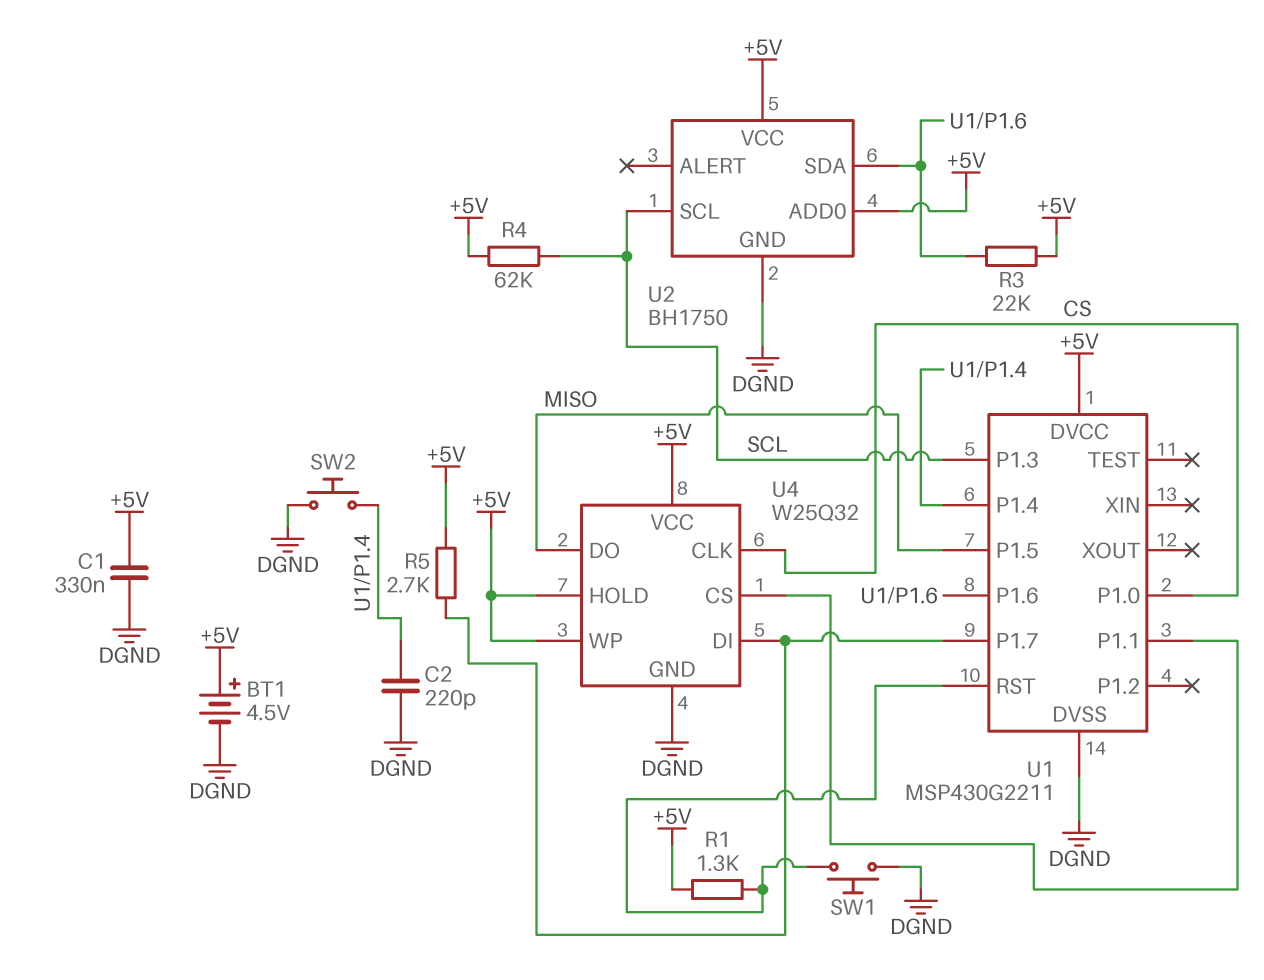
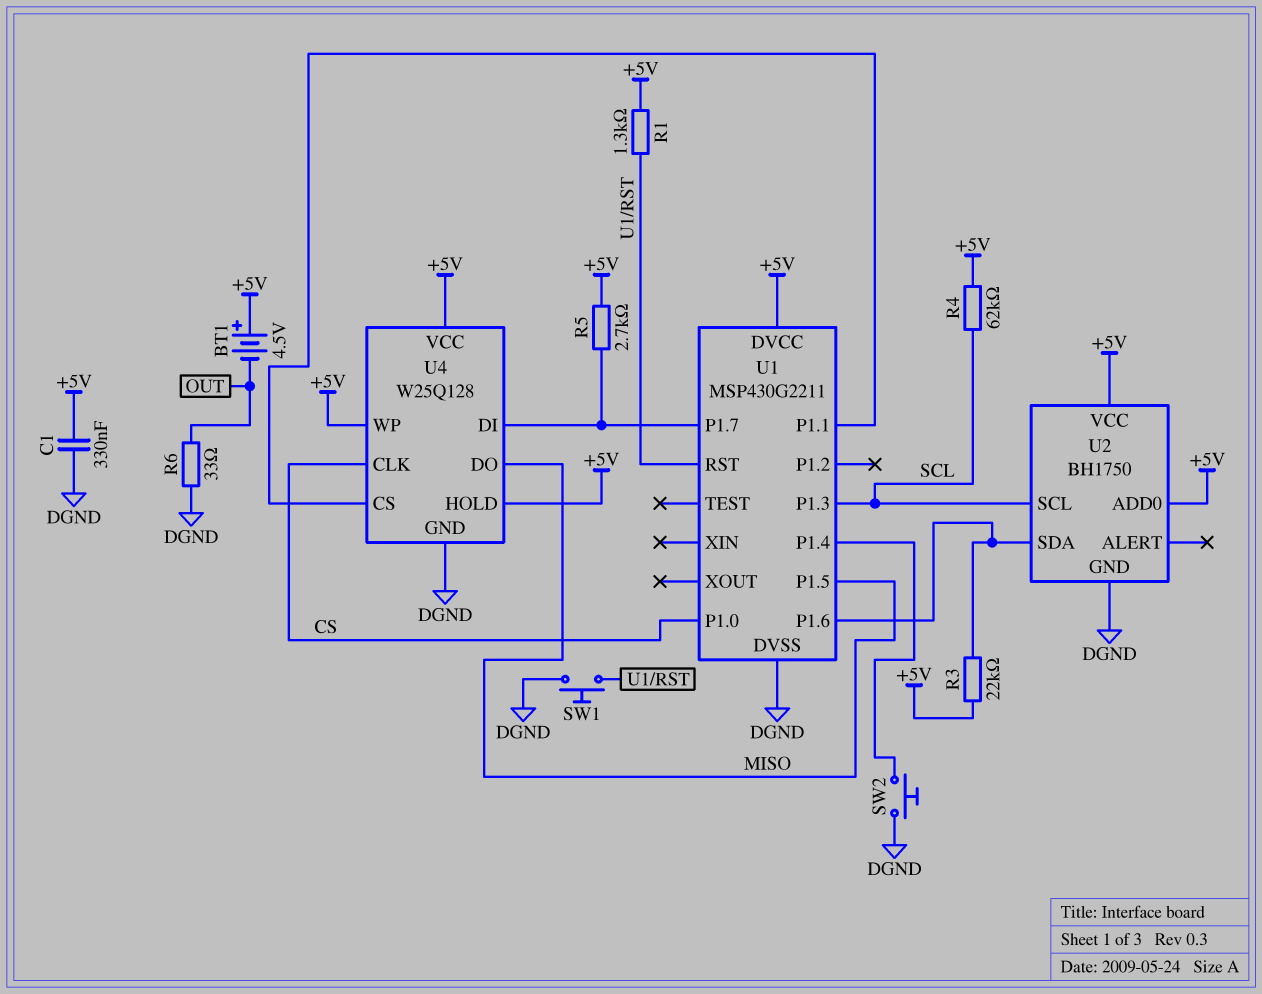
BT1: 4.5V (plus +5V, minus DGND) -> 4.5V (plus +5V, minus OUT)
C2: 220pF (DGND, U1/P1.4) -> none
R6: none -> 33 (DGND, OUT)
U4: W25Q32 -> W25Q128

